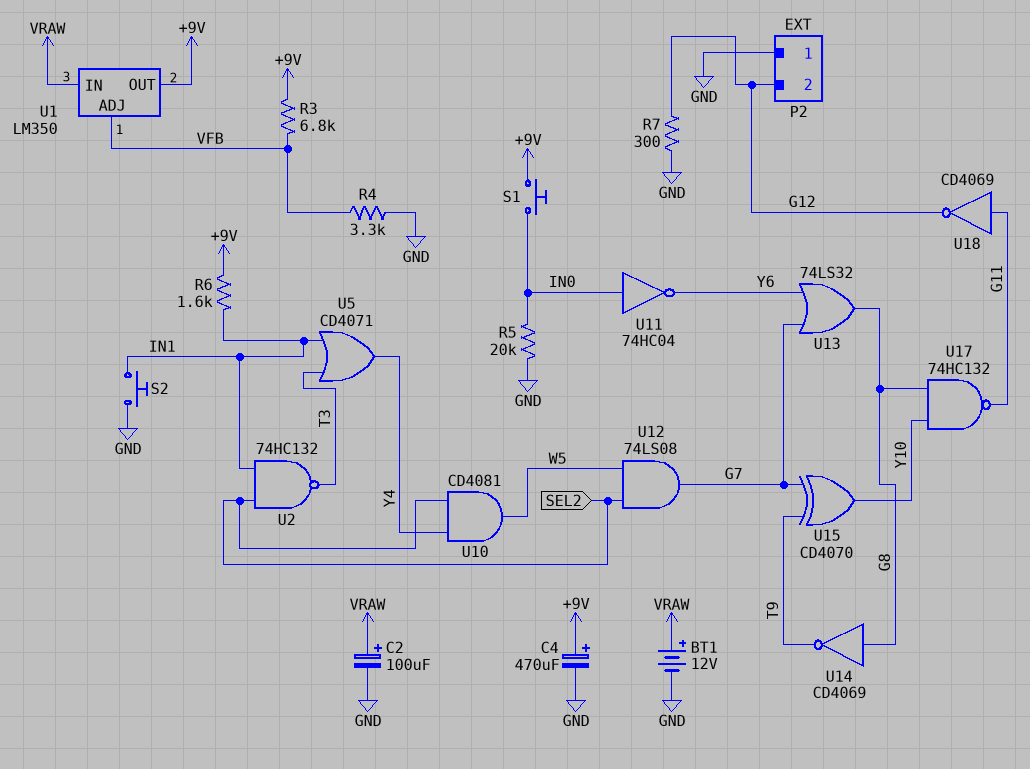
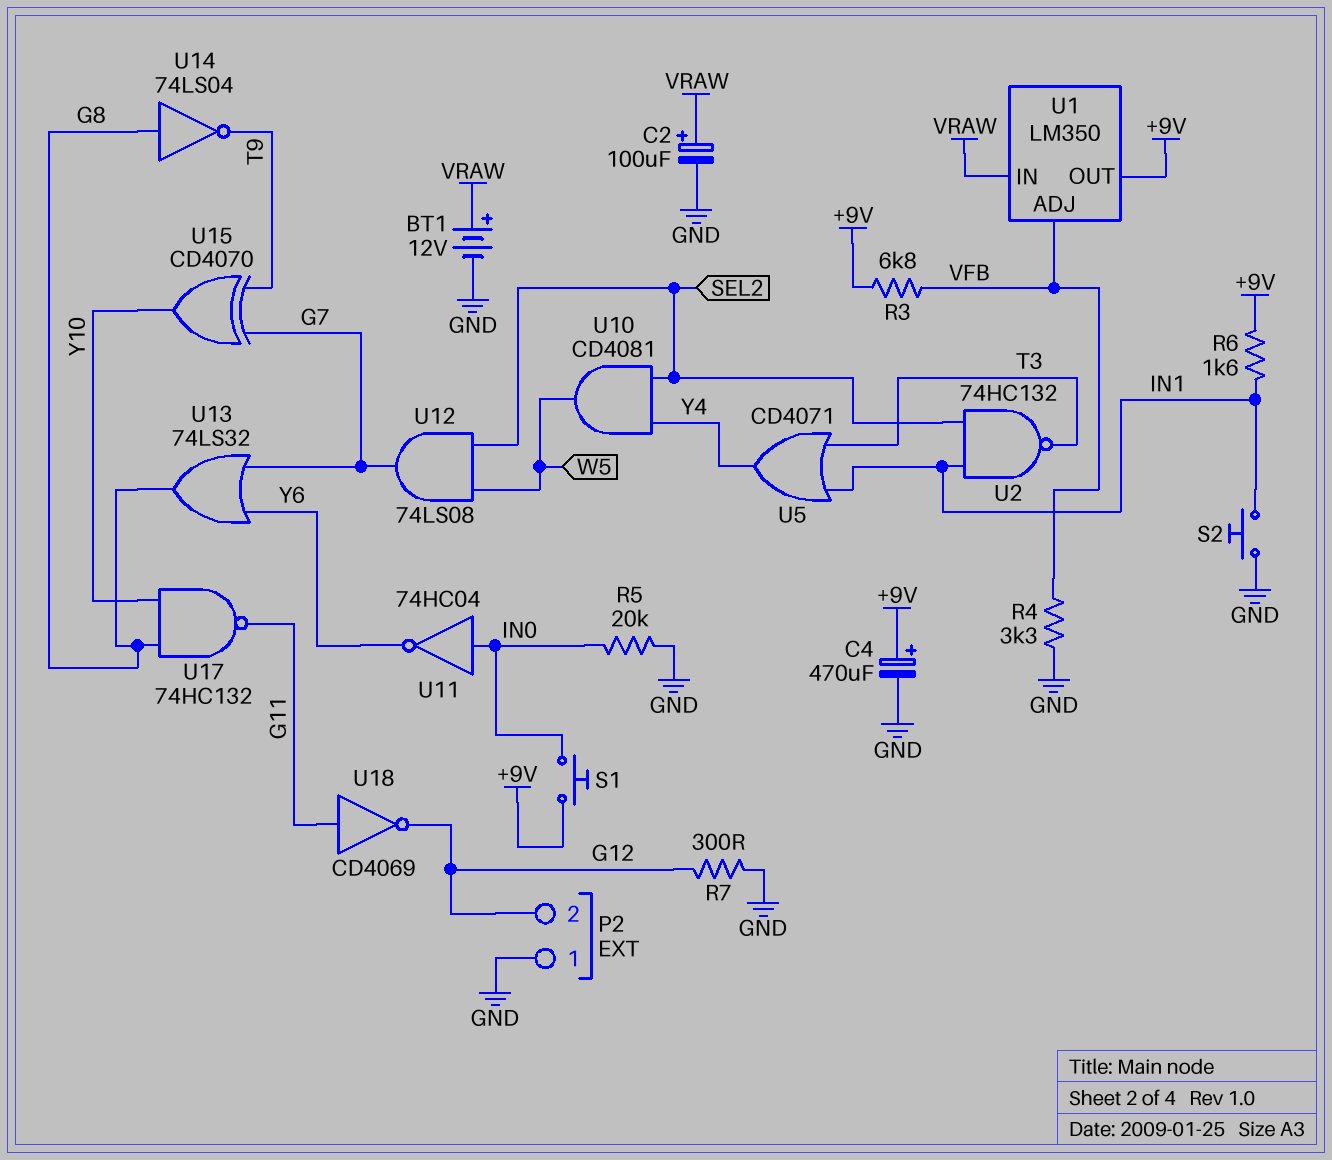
U14: NOT CD4069 (in G8, out T9) -> NOT 74LS04 (in G8, out T9)

